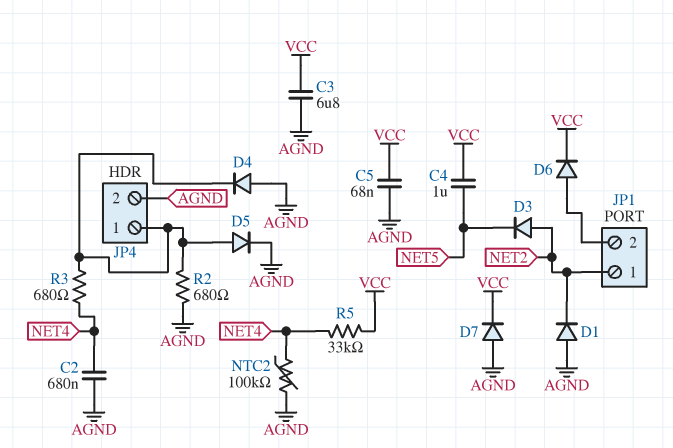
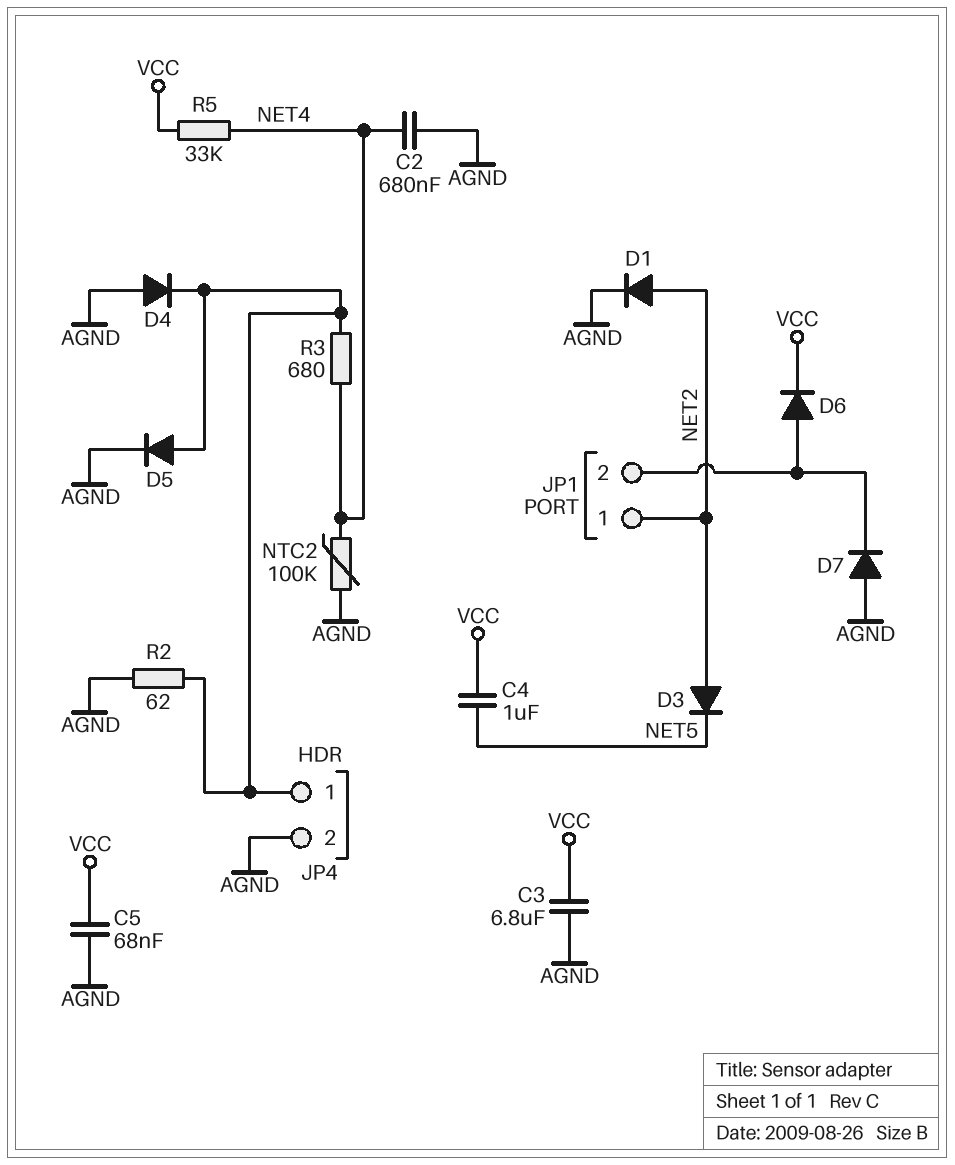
D1: diode (A AGND, K NET2) -> diode (A NET2, K AGND)
D7: diode (A AGND, K VCC) -> diode (A AGND, K JP1/2)
R2: 680 (AGND, JP4/1) -> 62 (AGND, JP4/1)

